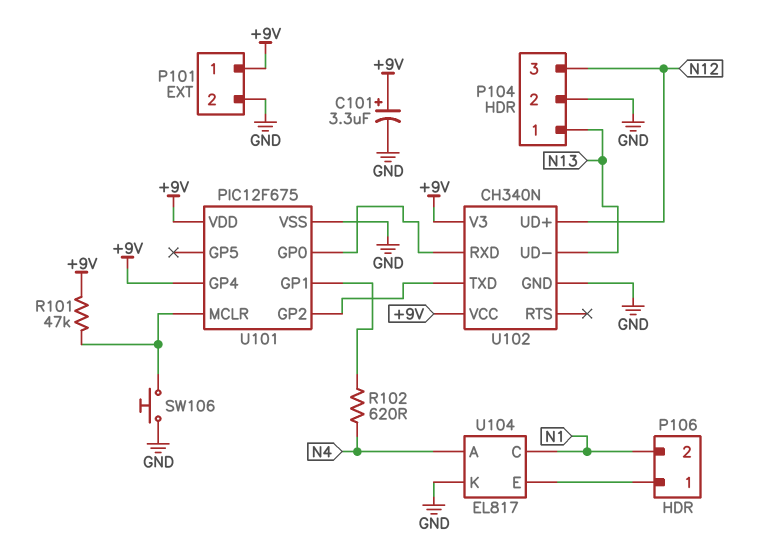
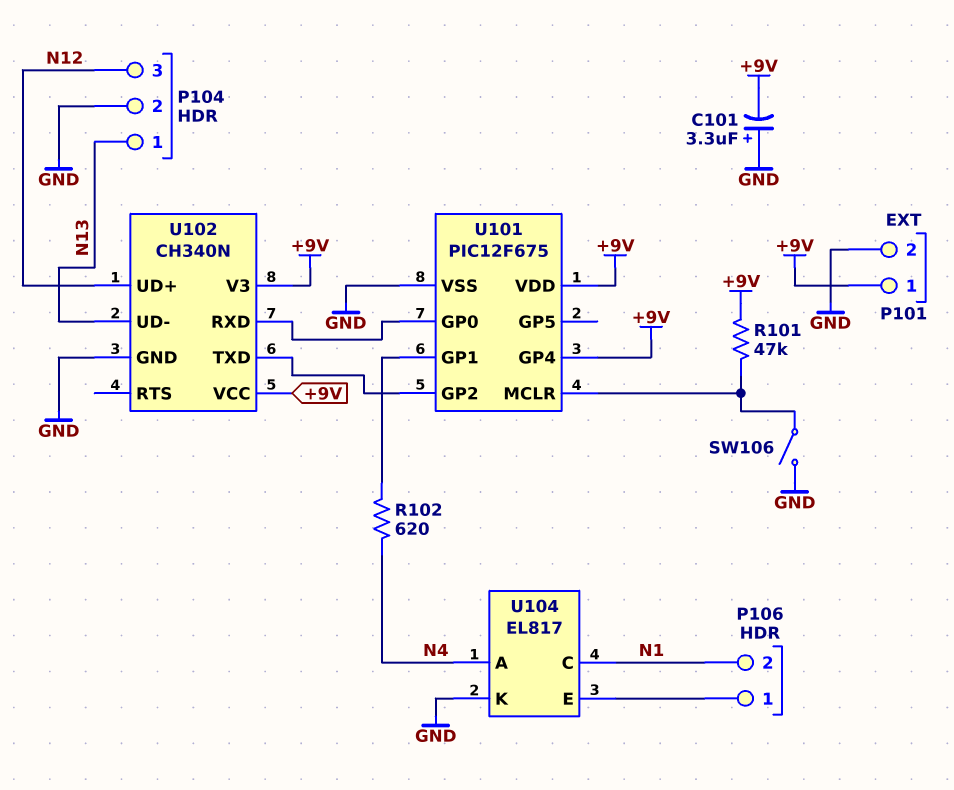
C101: 3.3uF (plus +9V, minus GND) -> 3.3uF (plus GND, minus +9V)
SW106: button (GND, U101/MCLR) -> switch (GND, U101/MCLR)

